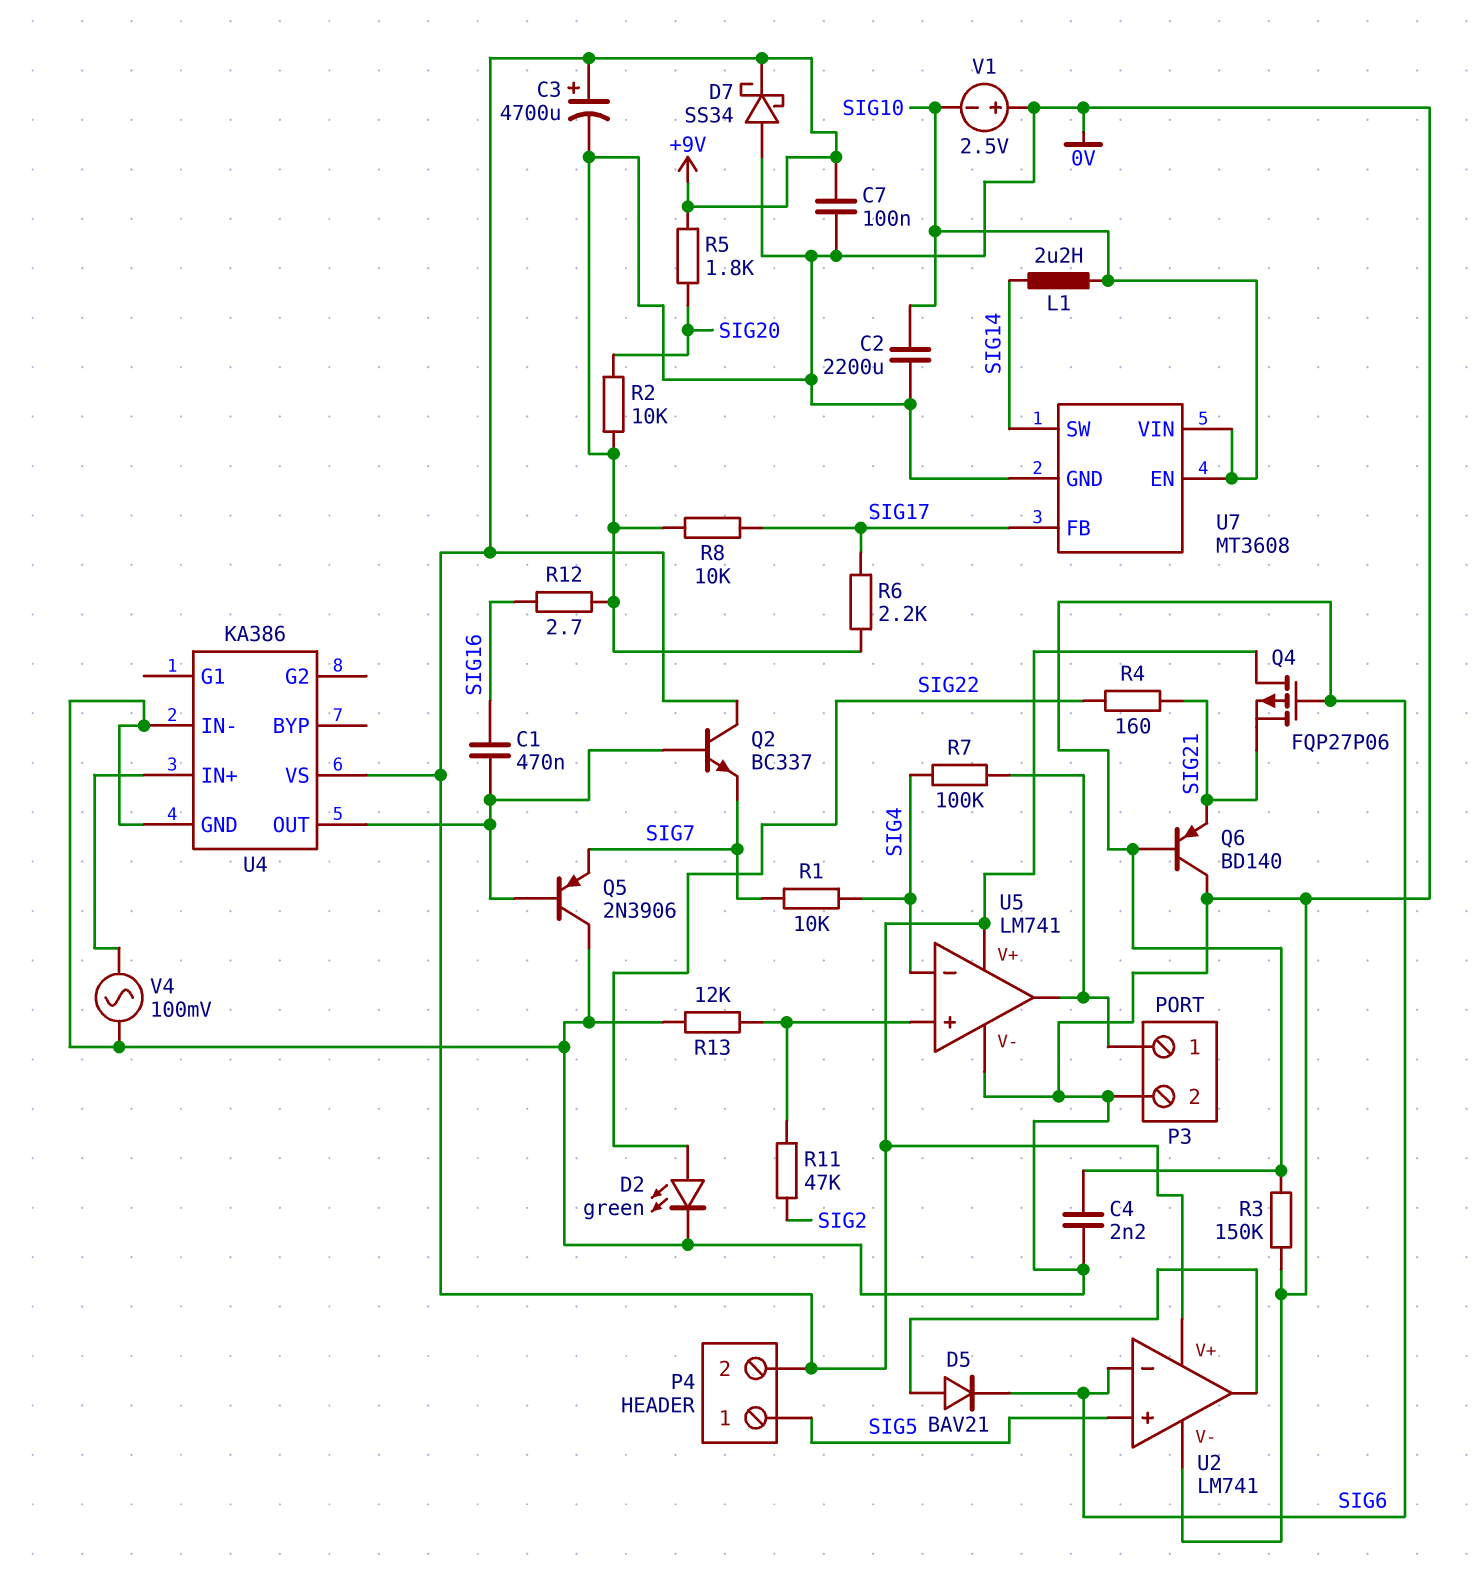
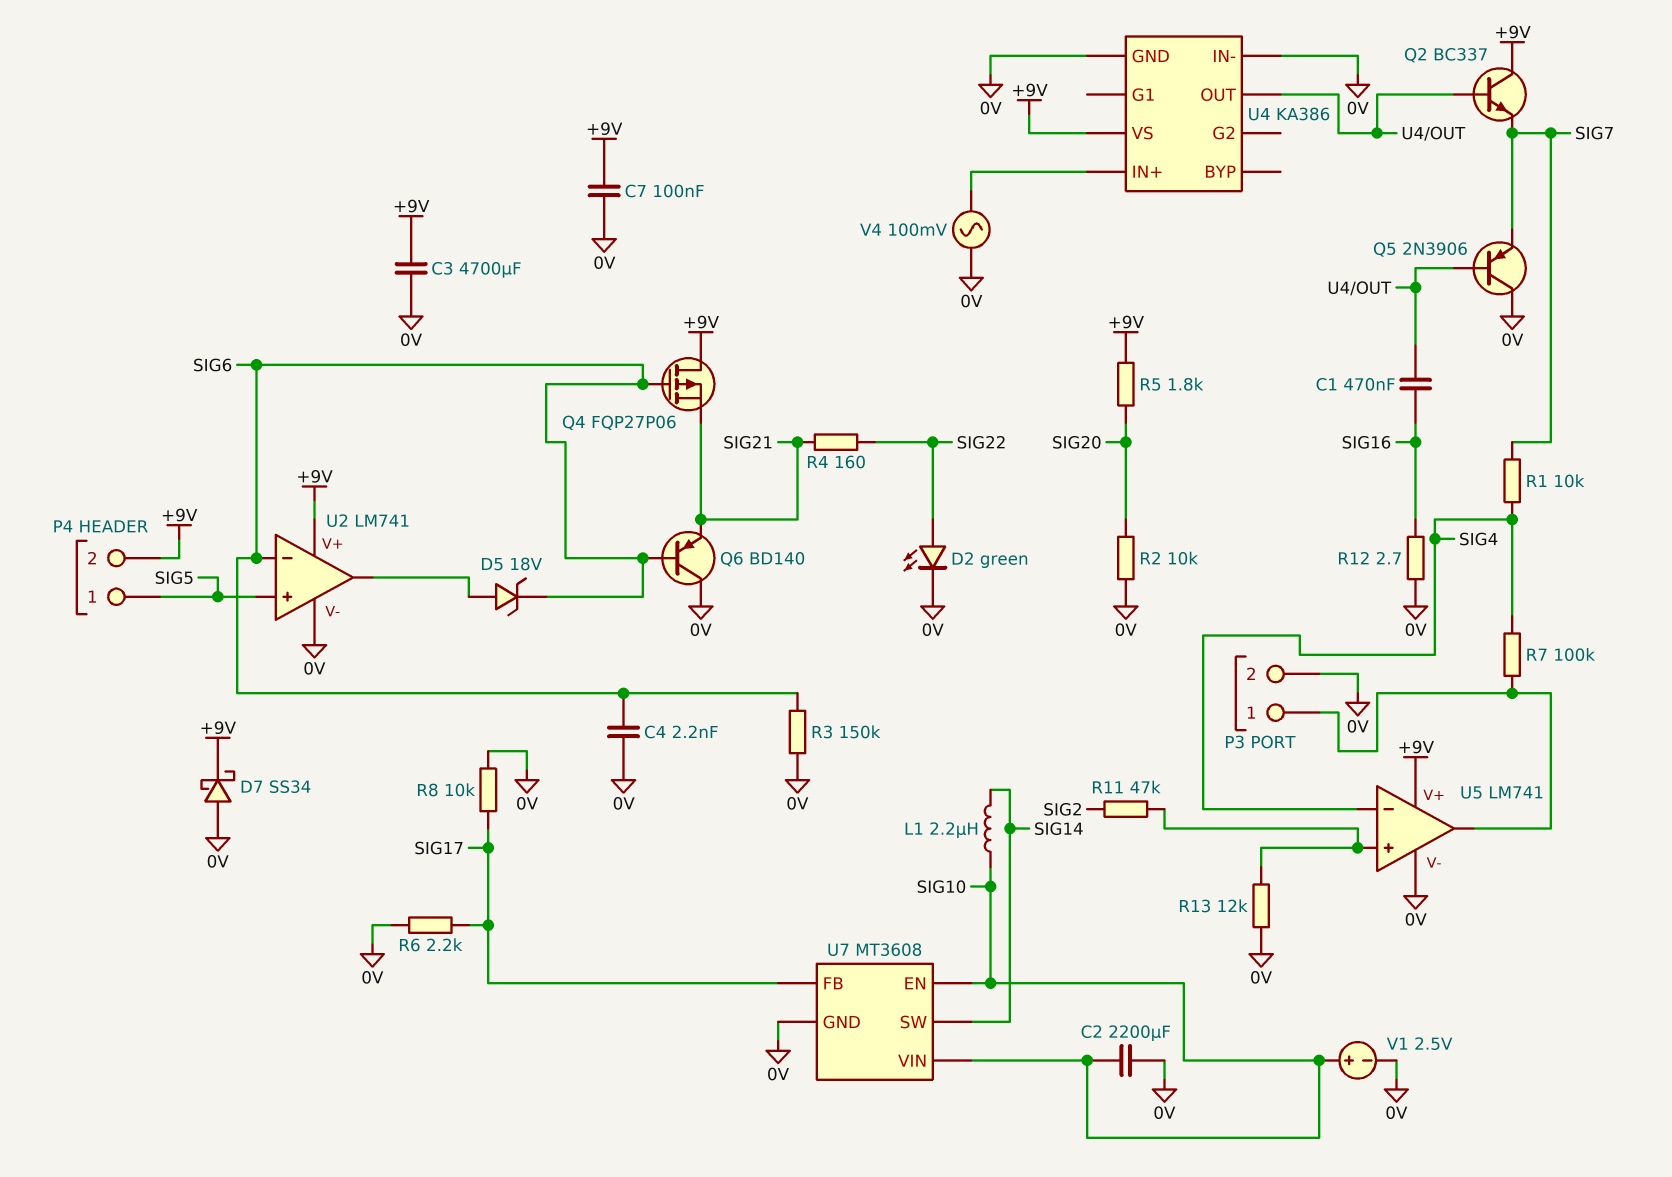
C3: 4700uF (plus +9V, minus 0V) -> 4700uF (+9V, 0V)
D5: diode BAV21 (A U2/out, K SIG6) -> zener 18V (A U2/out, K SIG6)
V1: 2.5V (plus 0V, minus SIG10) -> 2.5V (plus SIG10, minus 0V)

